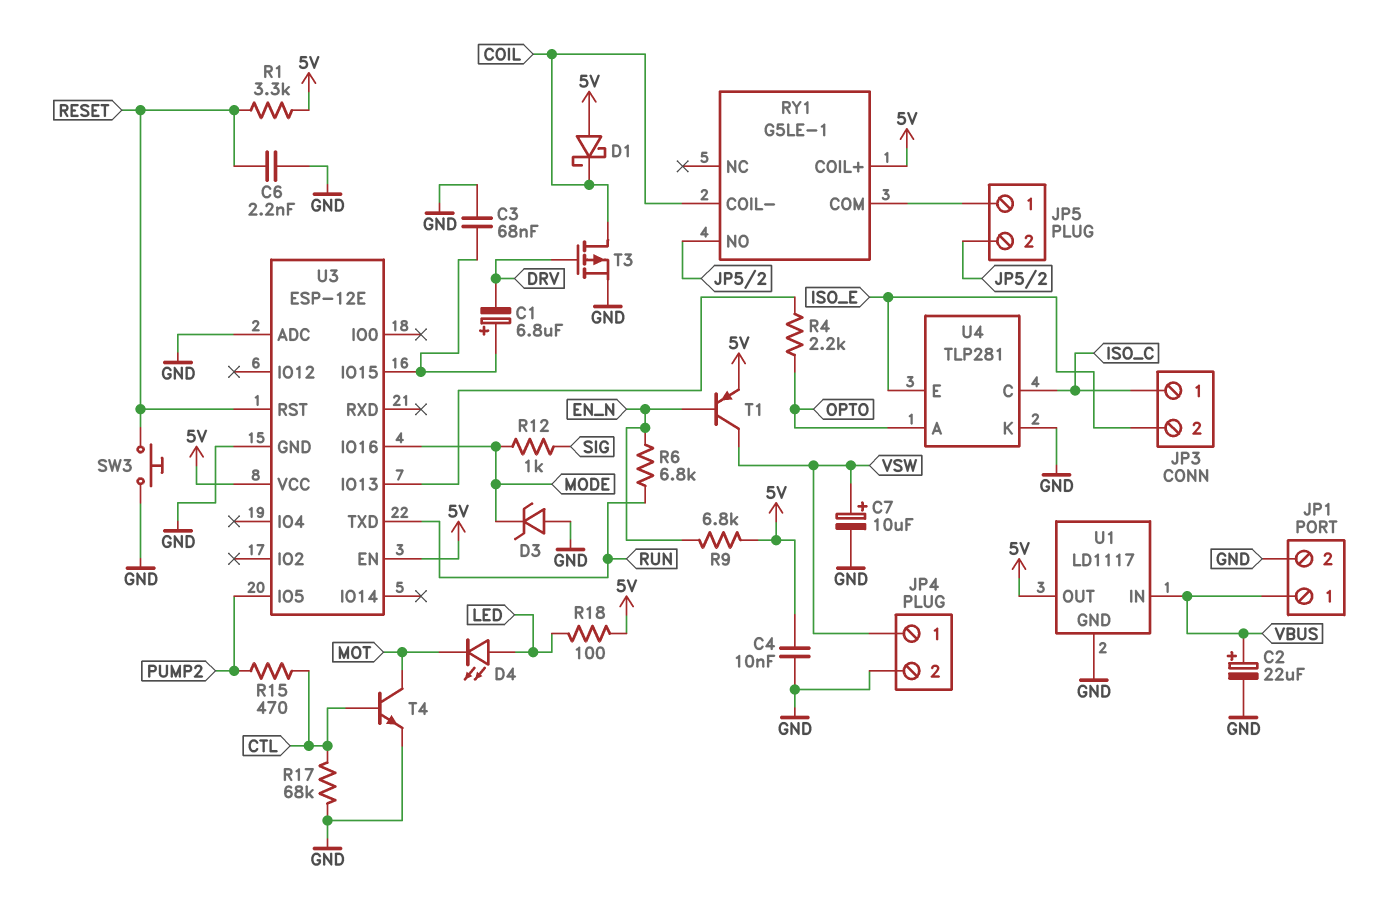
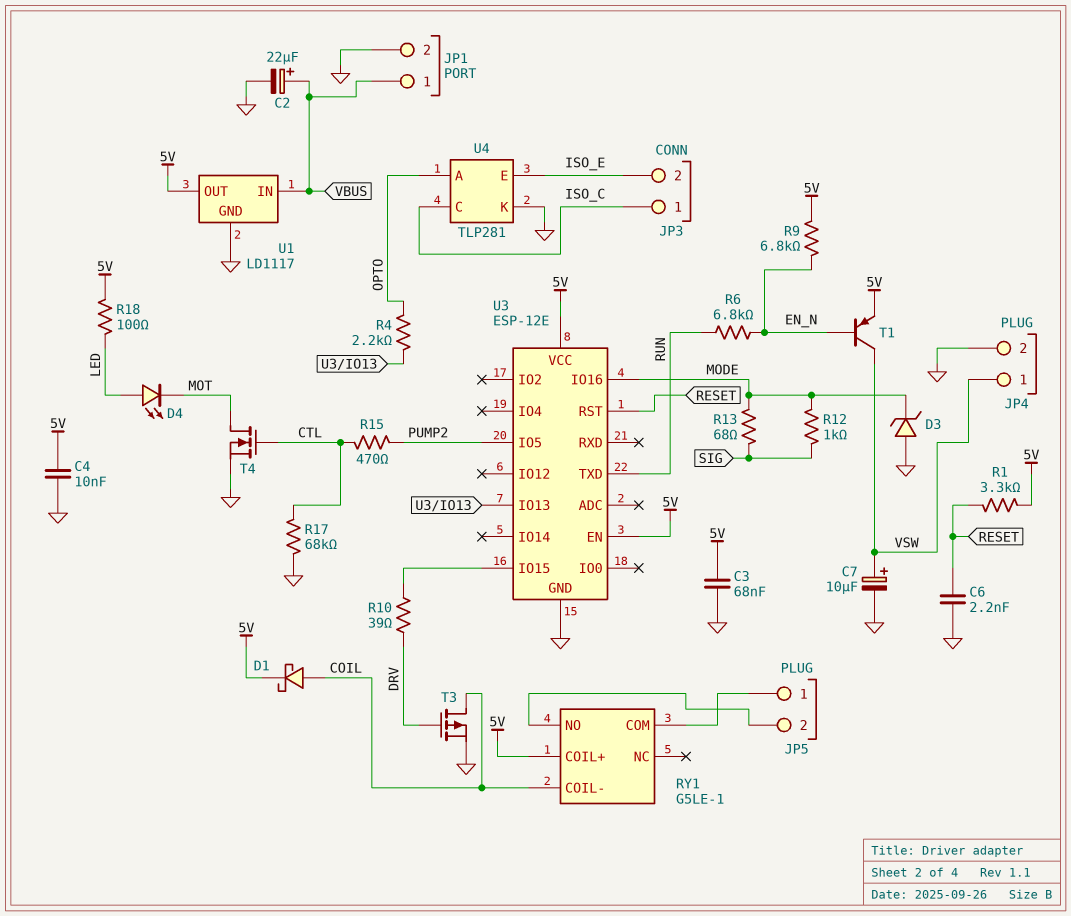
C1: 6.8uF (plus U3/IO15, minus DRV) -> none
C3: 68nF (GND, U3/IO15) -> 68nF (5V, GND)
D1: schottky (A 5V, K COIL) -> schottky (A COIL, K 5V)
R10: none -> 39 (DRV, U3/IO15)
R13: none -> 68 (MODE, SIG)
SW3: button (GND, RESET) -> none
T4: NPN (B CTL, C MOT, E GND) -> NMOS (G CTL, D MOT, S GND)
U3 pin ADC: GND -> none

